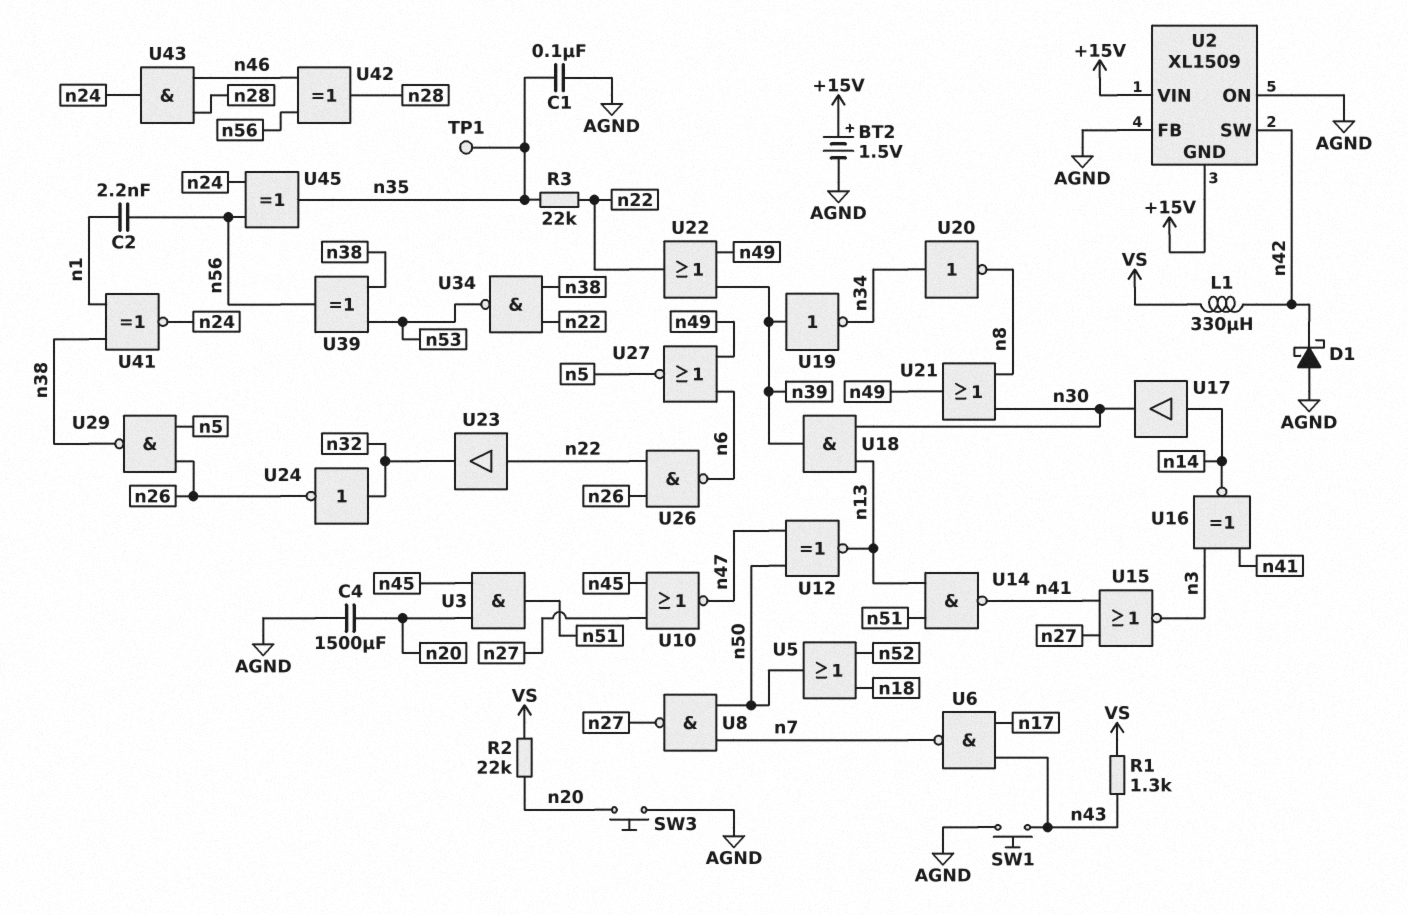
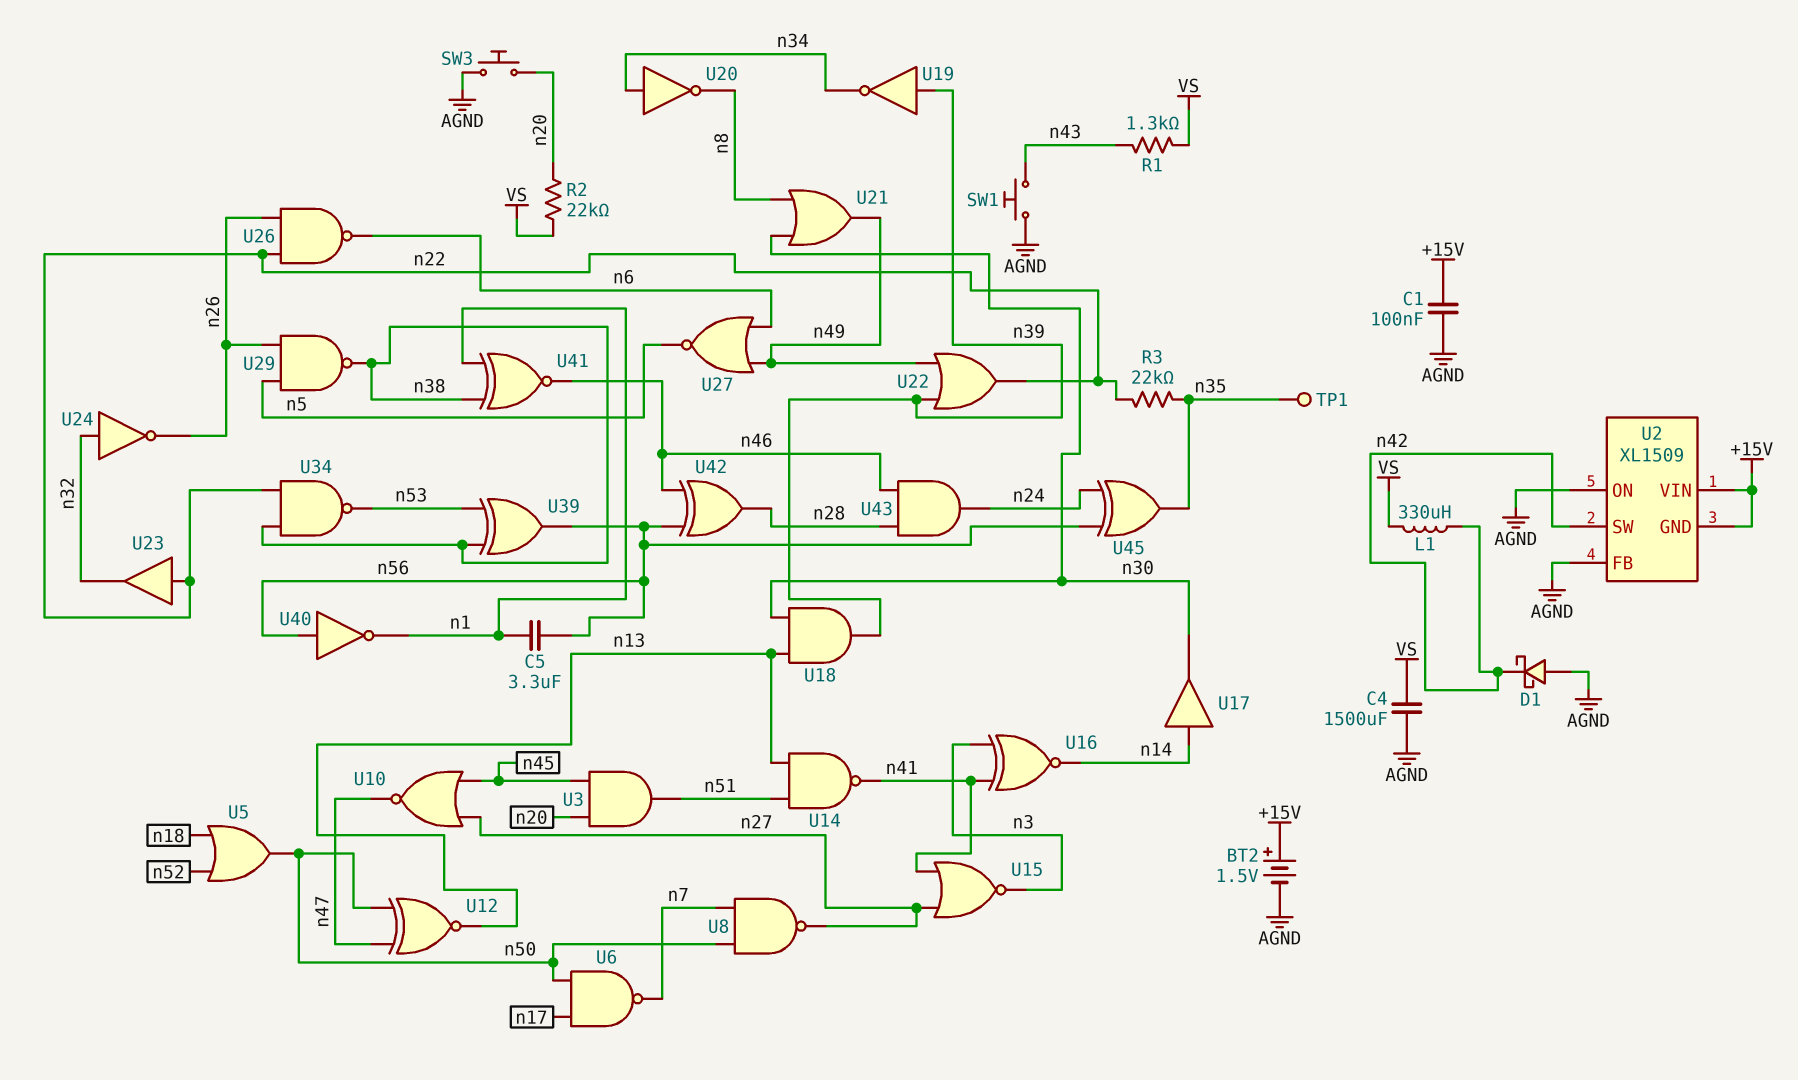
C1: 100nF (AGND, n35) -> 100nF (+15V, AGND)
C2: 2.2nF (n1, n56) -> none
C4: 1500uF (AGND, n20) -> 1500uF (AGND, VS)
C5: none -> 3.3uF (n1, n56)
U6: NAND (in n17, in n43, out n7) -> NAND (in n17, in n50, out n7)
U40: none -> NOT (in n56, out n1)
U41: XNOR (in n1, in n38, out n24) -> XNOR (in n1, in n38, out n46)

